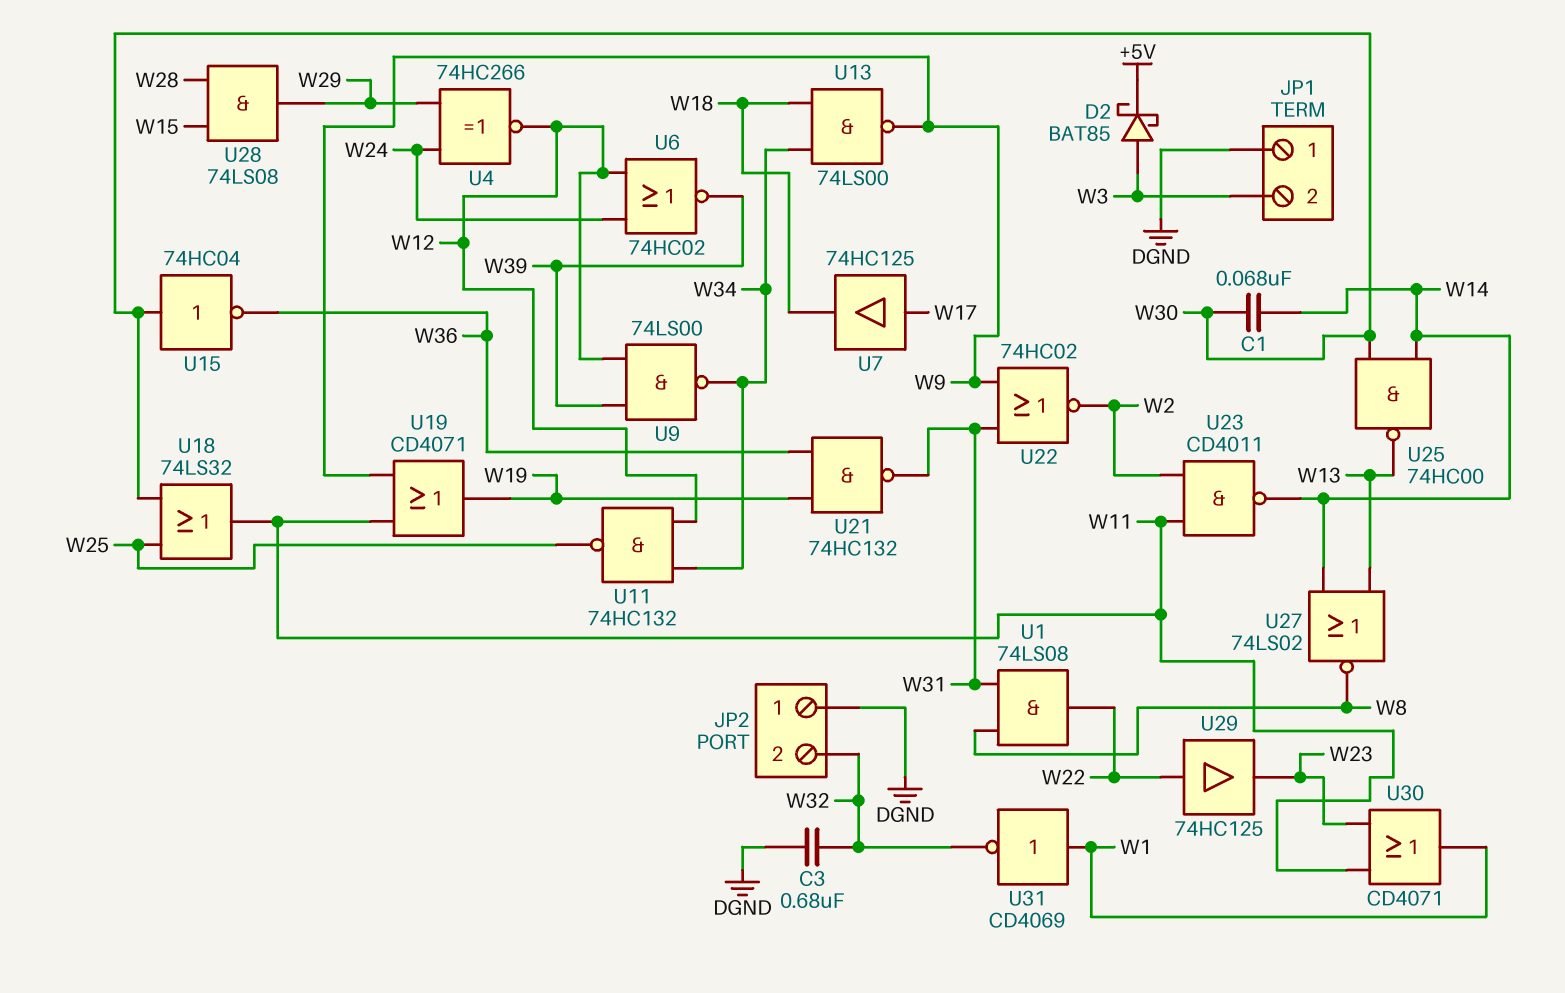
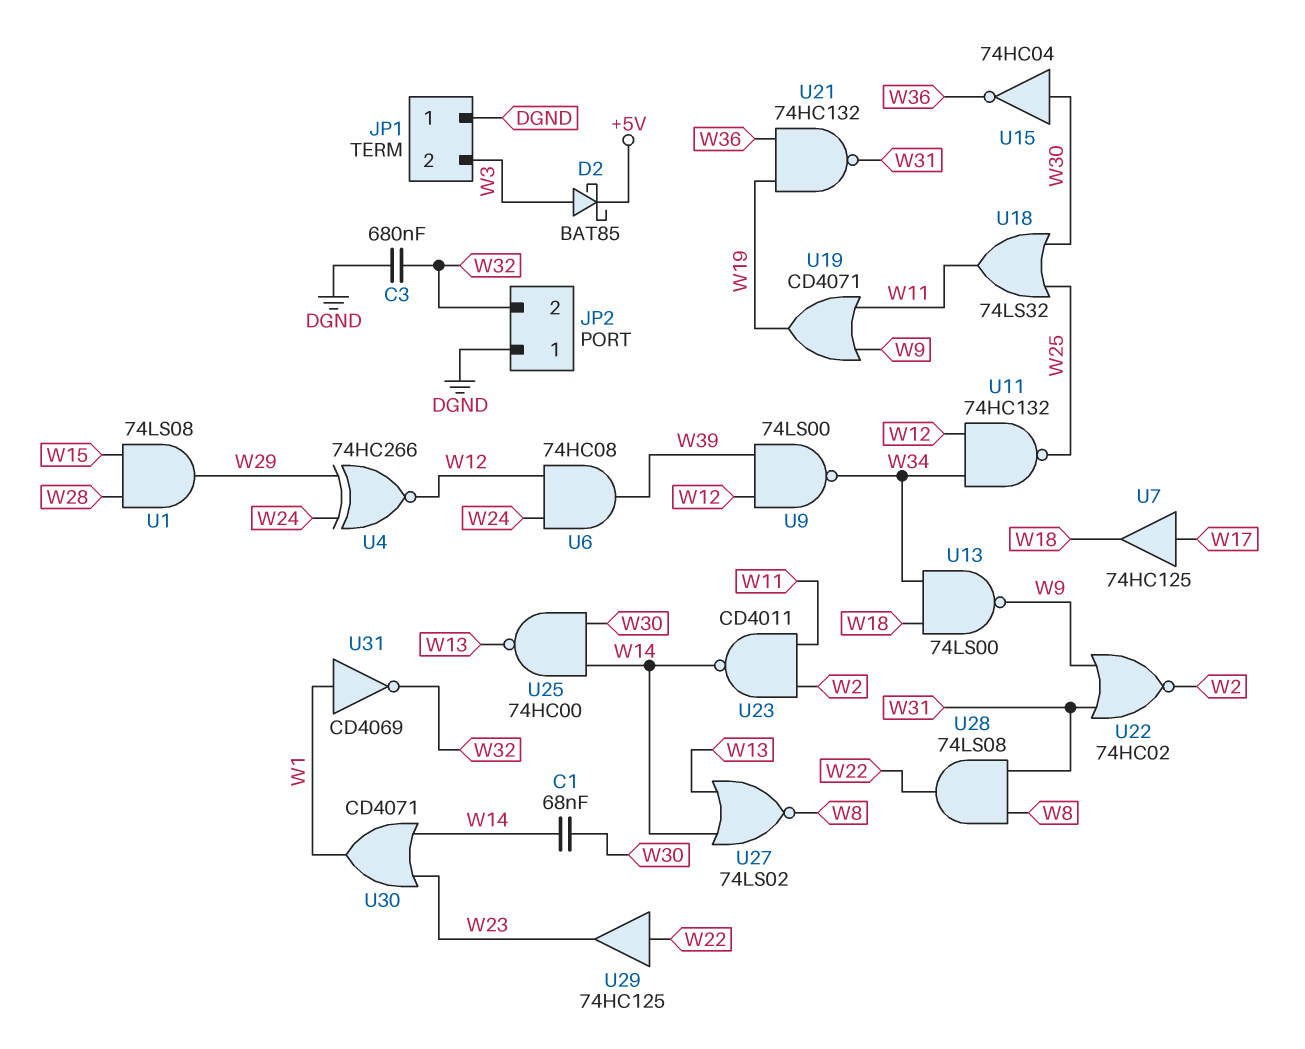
U1: AND 74LS08 (in W8, in W31, out W22) -> AND 74LS08 (in W15, in W28, out W29)
U6: NOR 74HC02 (in W12, in W24, out W39) -> AND 74HC08 (in W12, in W24, out W39)
U28: AND 74LS08 (in W15, in W28, out W29) -> AND 74LS08 (in W8, in W31, out W22)
U30: OR CD4071 (in W11, in W23, out W1) -> OR CD4071 (in W14, in W23, out W1)

